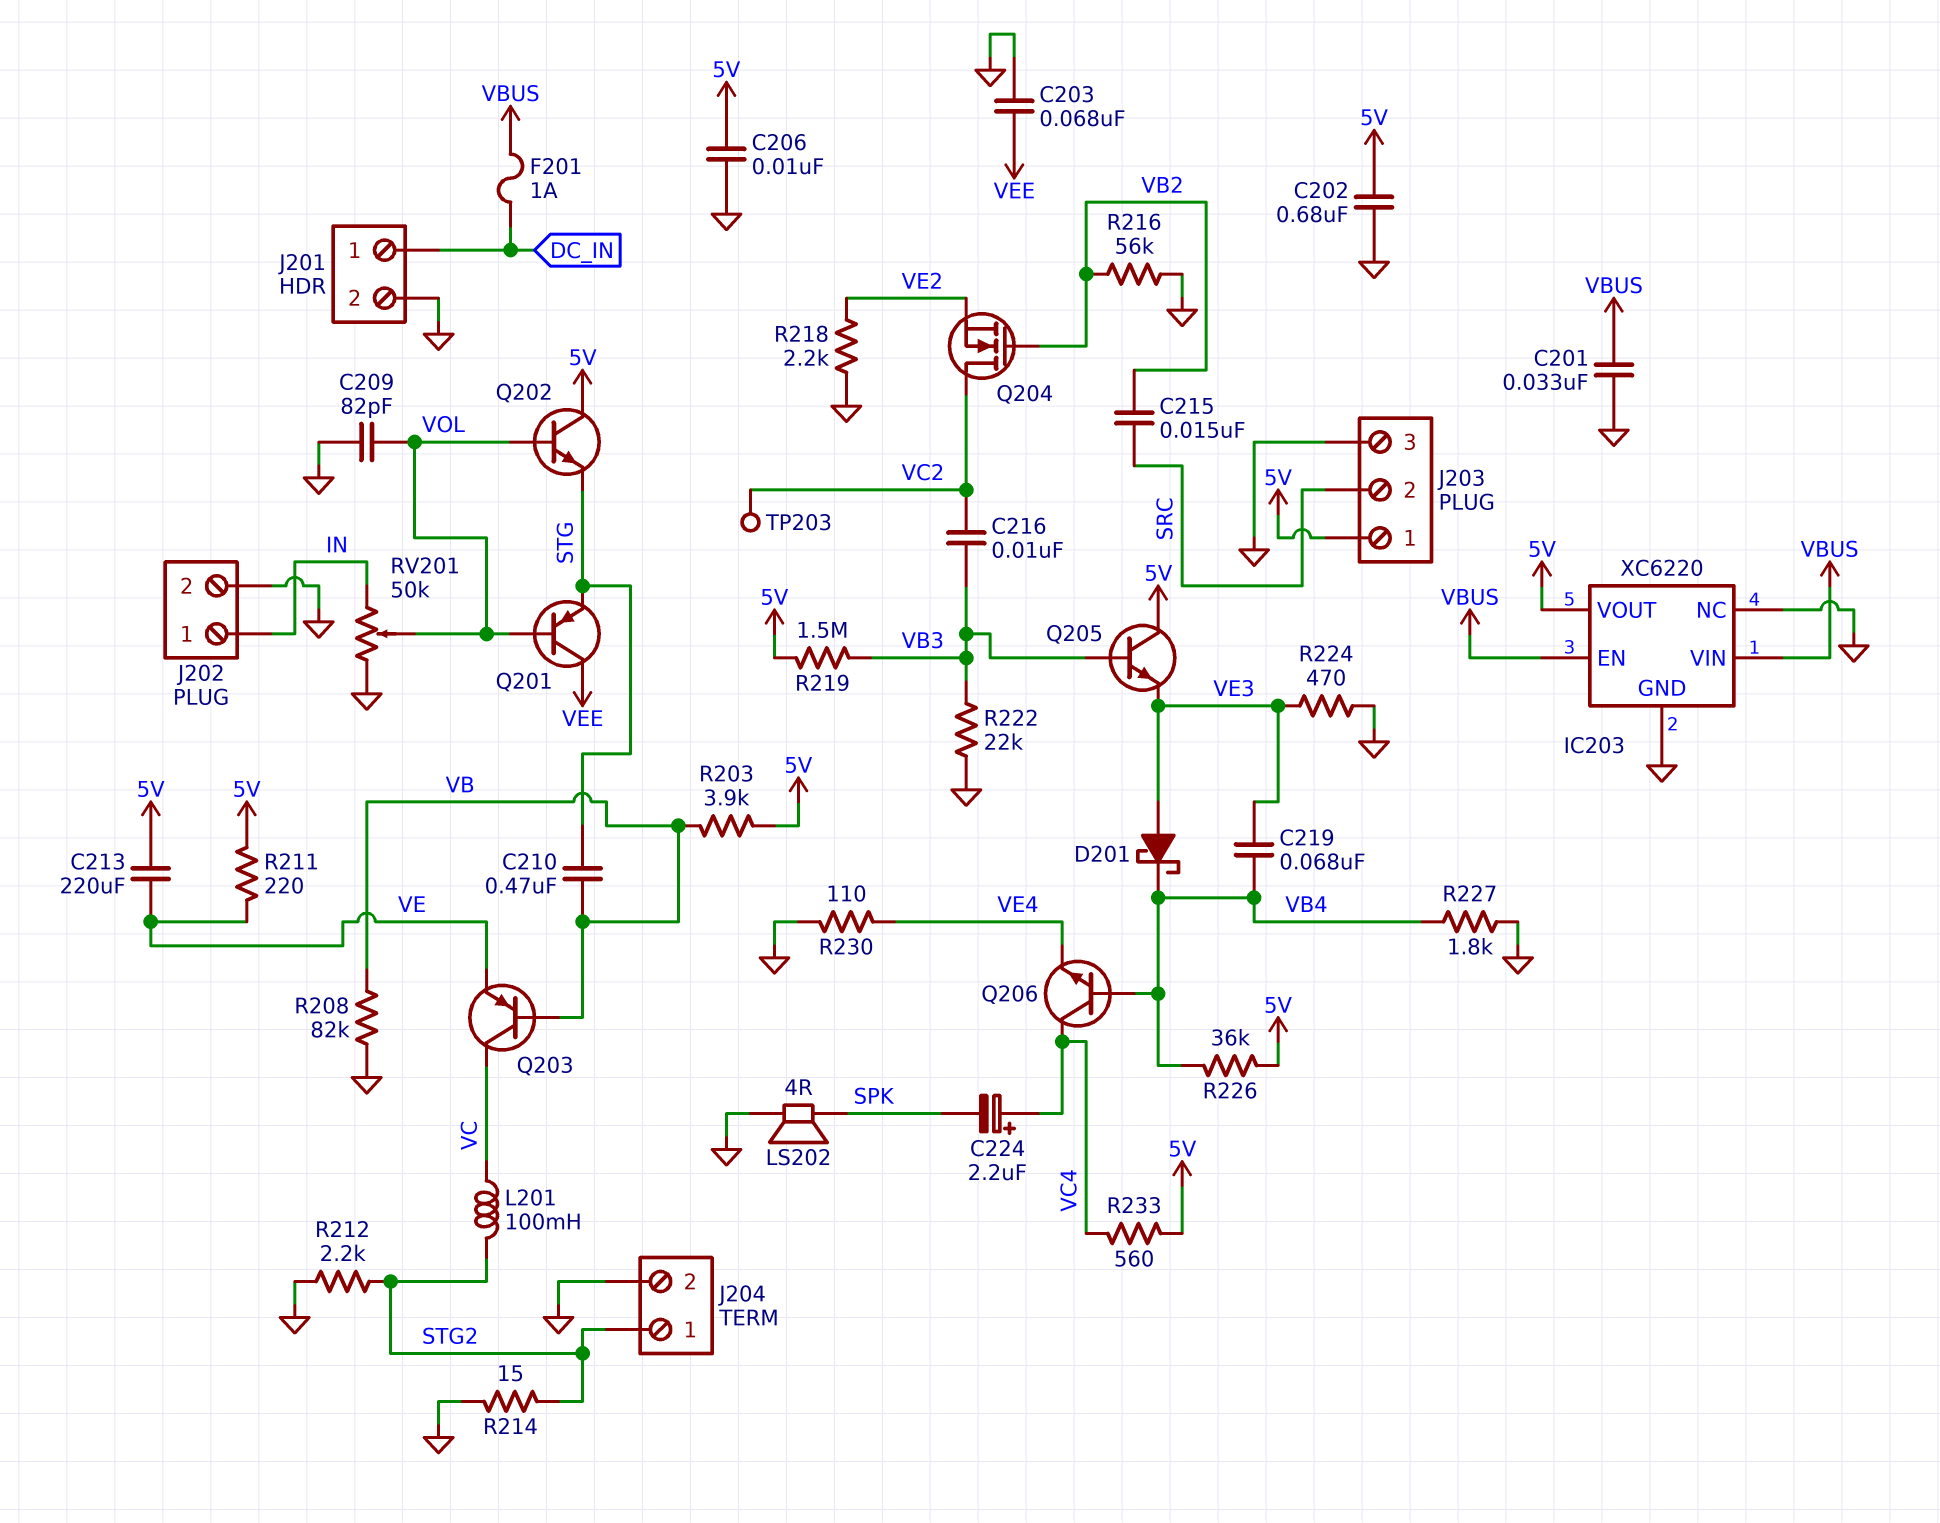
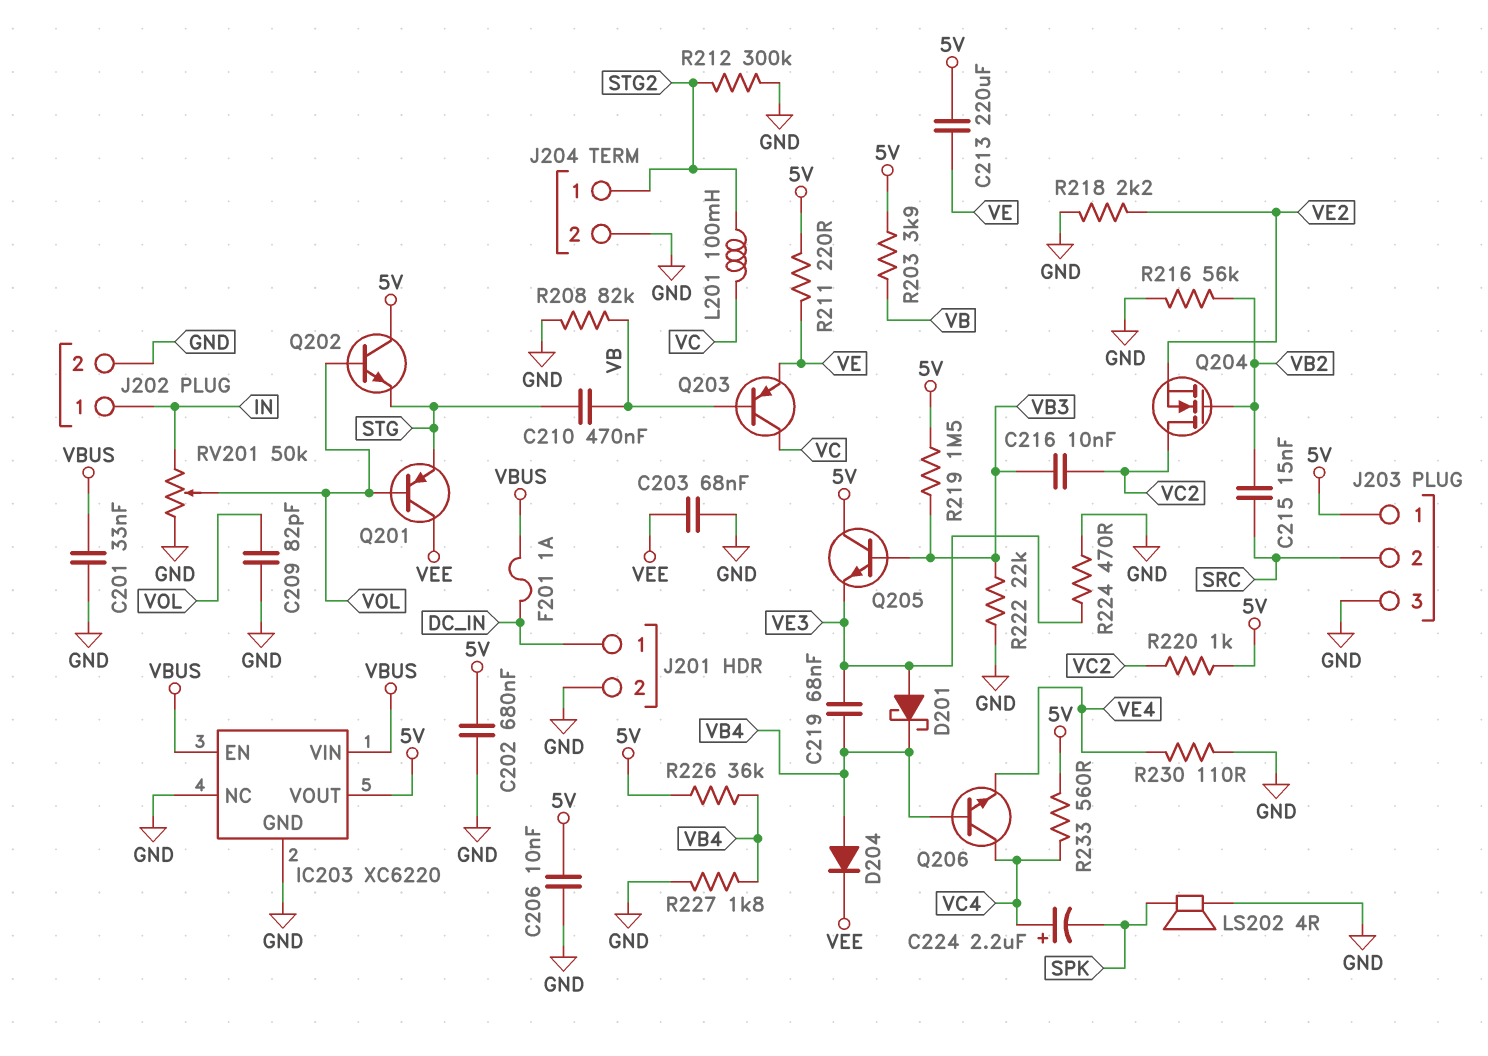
D204: none -> diode (A VB4, K VEE)
R212: 2.2k (GND, STG2) -> 300k (GND, STG2)
R214: 15 (GND, STG2) -> none
R220: none -> 1k (5V, VC2)
TP203: test point (VC2) -> none

